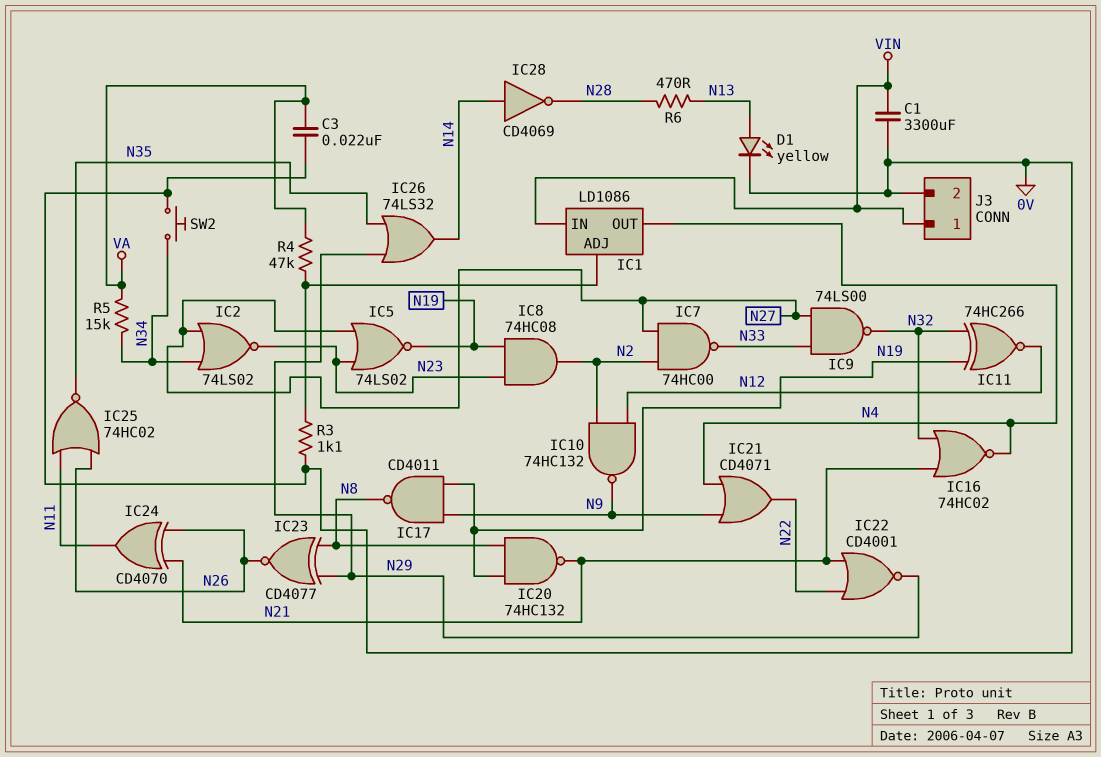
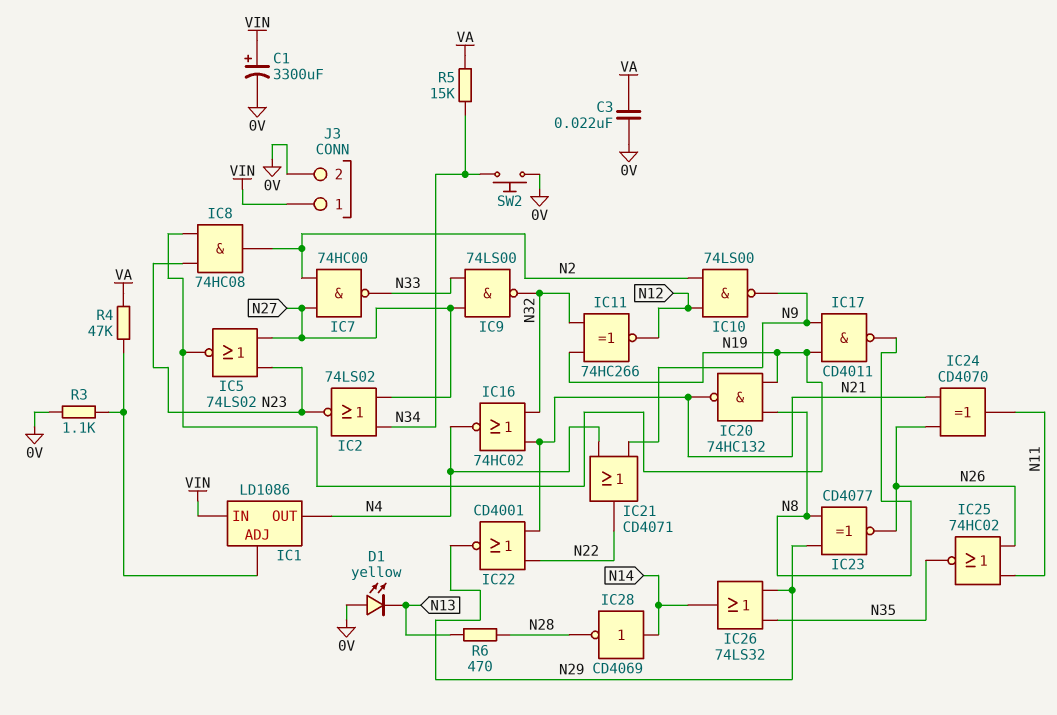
C1: 3300uF (0V, VIN) -> 3300uF (plus VIN, minus 0V)
D1: LED yellow (A N13, K 0V) -> LED yellow (A 0V, K N13)
IC10: NAND 74HC132 (in N2, in N12, out N9) -> NAND 74LS00 (in N2, in N12, out N9)

